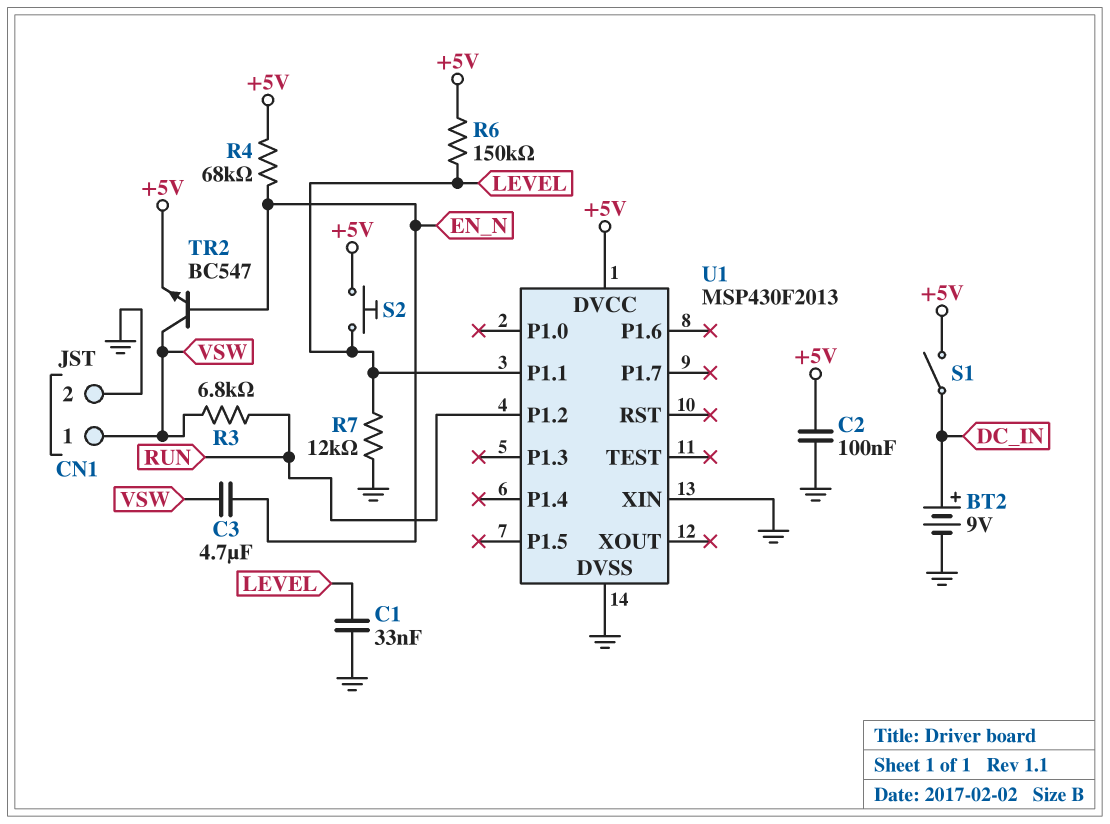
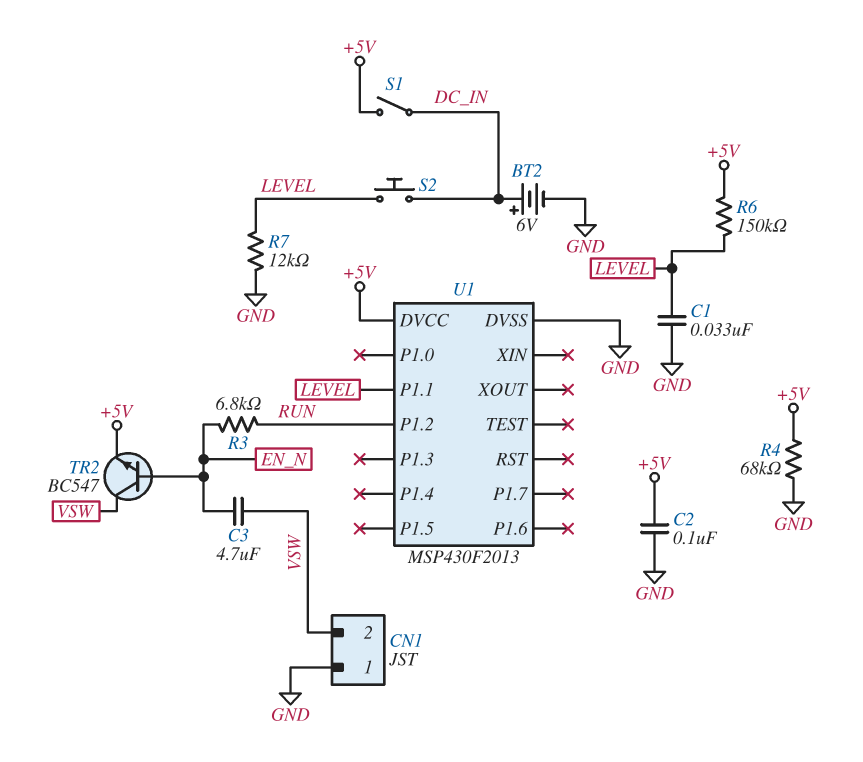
BT2: 9V (plus DC_IN, minus GND) -> 6V (plus DC_IN, minus GND)
CN1 pin 1: VSW -> GND
CN1 pin 2: GND -> VSW
R3: 6.8k (RUN, VSW) -> 6.8k (EN_N, RUN)
R4: 68k (+5V, EN_N) -> 68k (+5V, GND)
S2: button (+5V, LEVEL) -> button (DC_IN, LEVEL)
U1 pin XIN: GND -> none

